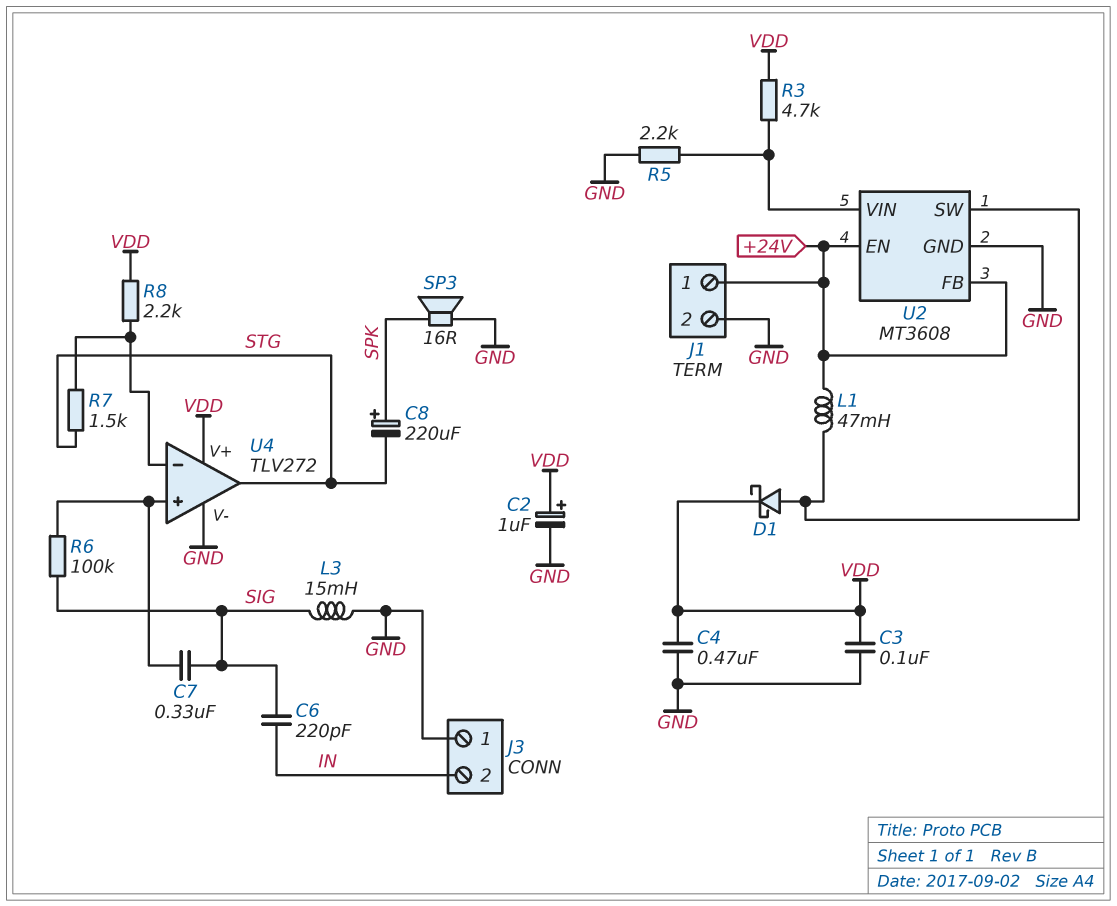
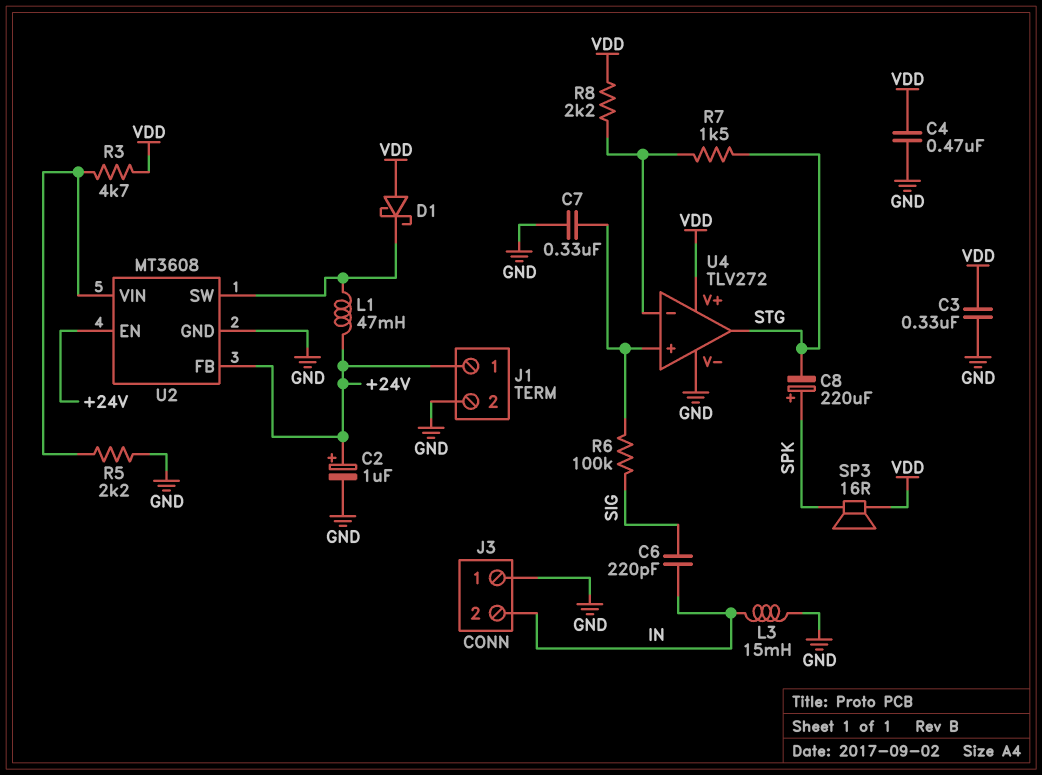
C2: 1uF (plus VDD, minus GND) -> 1uF (plus +24V, minus GND)
C3: 100nF (GND, VDD) -> 330nF (GND, VDD)
C7: 330nF (SIG, U4/in+) -> 330nF (GND, U4/in+)
D1: schottky (A U2/SW, K VDD) -> schottky (A VDD, K U2/SW)
L3: 15mH (GND, SIG) -> 15mH (GND, IN)
SP3: speaker 16R (GND, SPK) -> speaker 16R (SPK, VDD)

